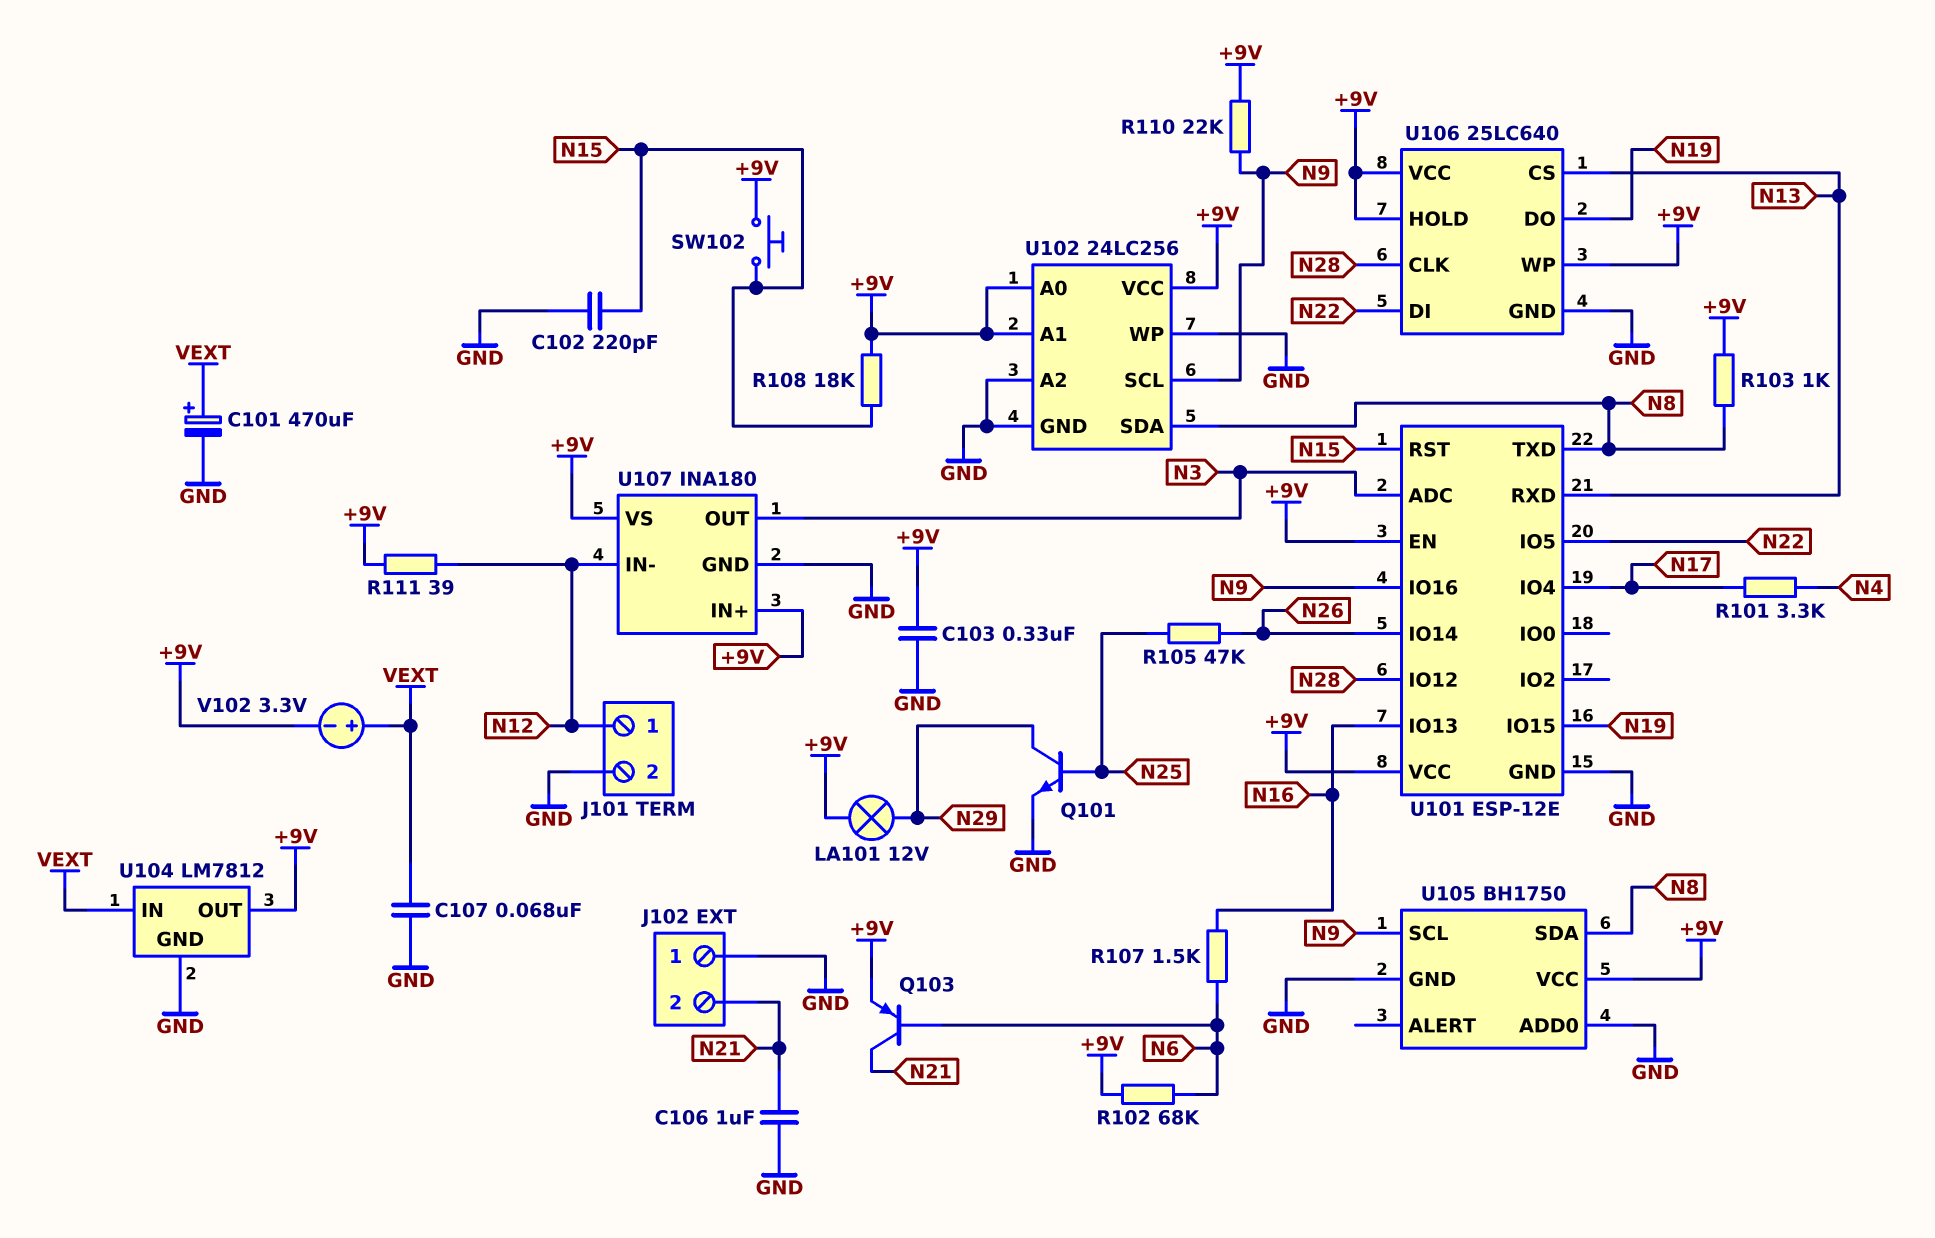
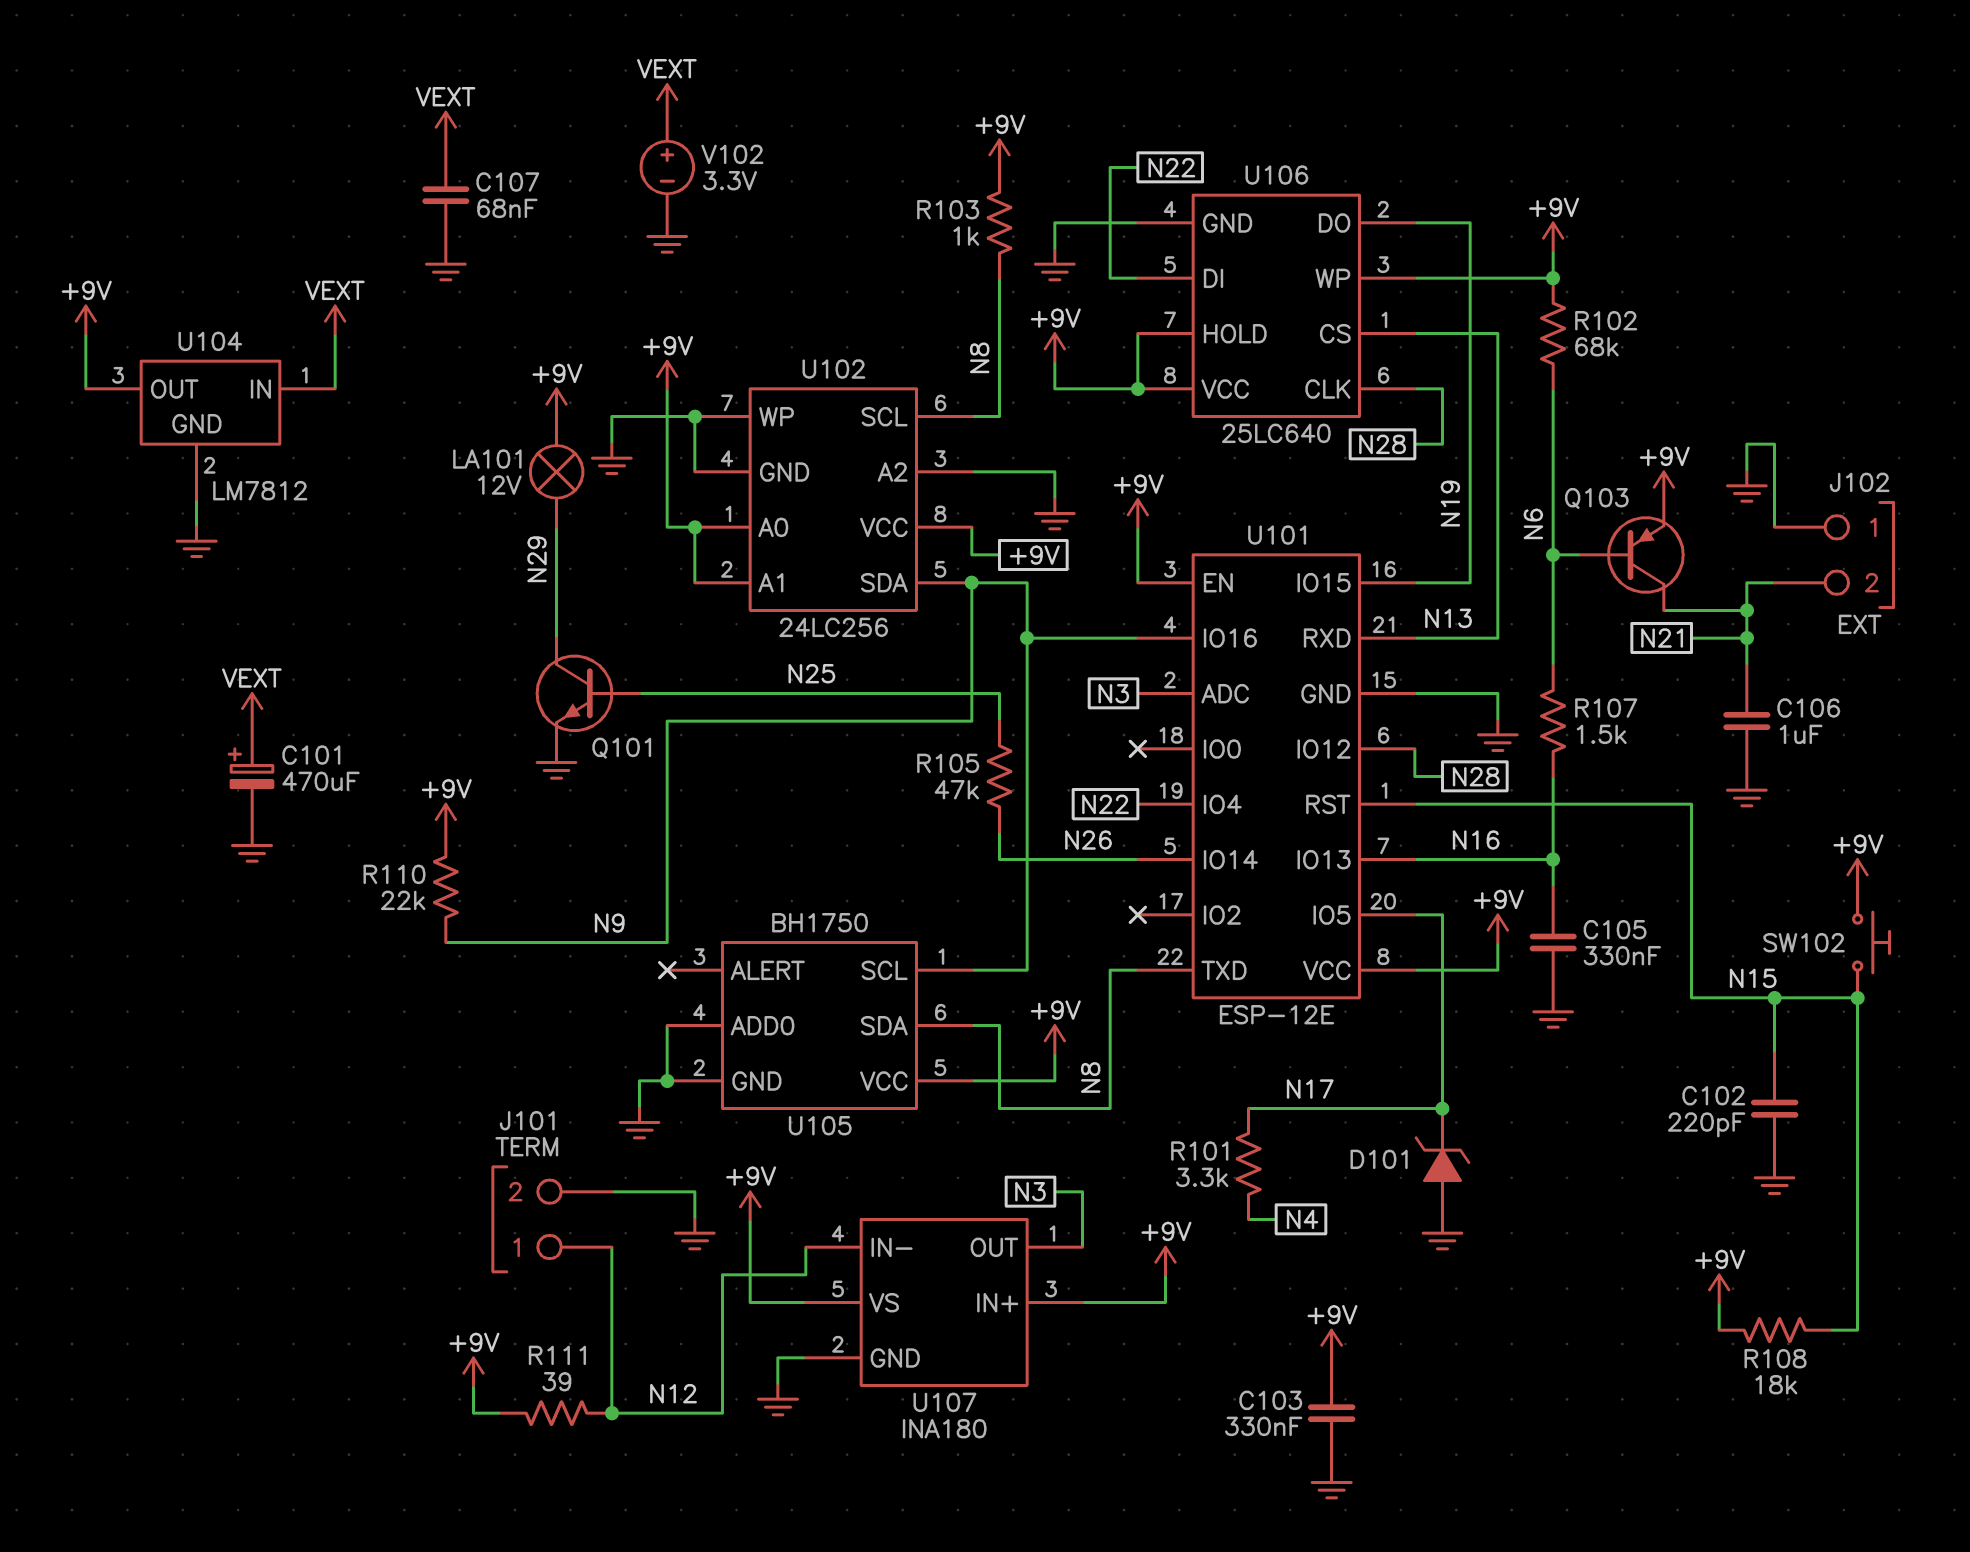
C105: none -> 330nF (GND, N16)
D101: none -> zener (A GND, K N17)
U101 pin IO4: N17 -> N22
U101 pin IO5: N22 -> N17
U102 pin SCL: N9 -> N8
U102 pin SDA: N8 -> N9
V102: 3.3V (plus VEXT, minus +9V) -> 3.3V (plus VEXT, minus GND)

